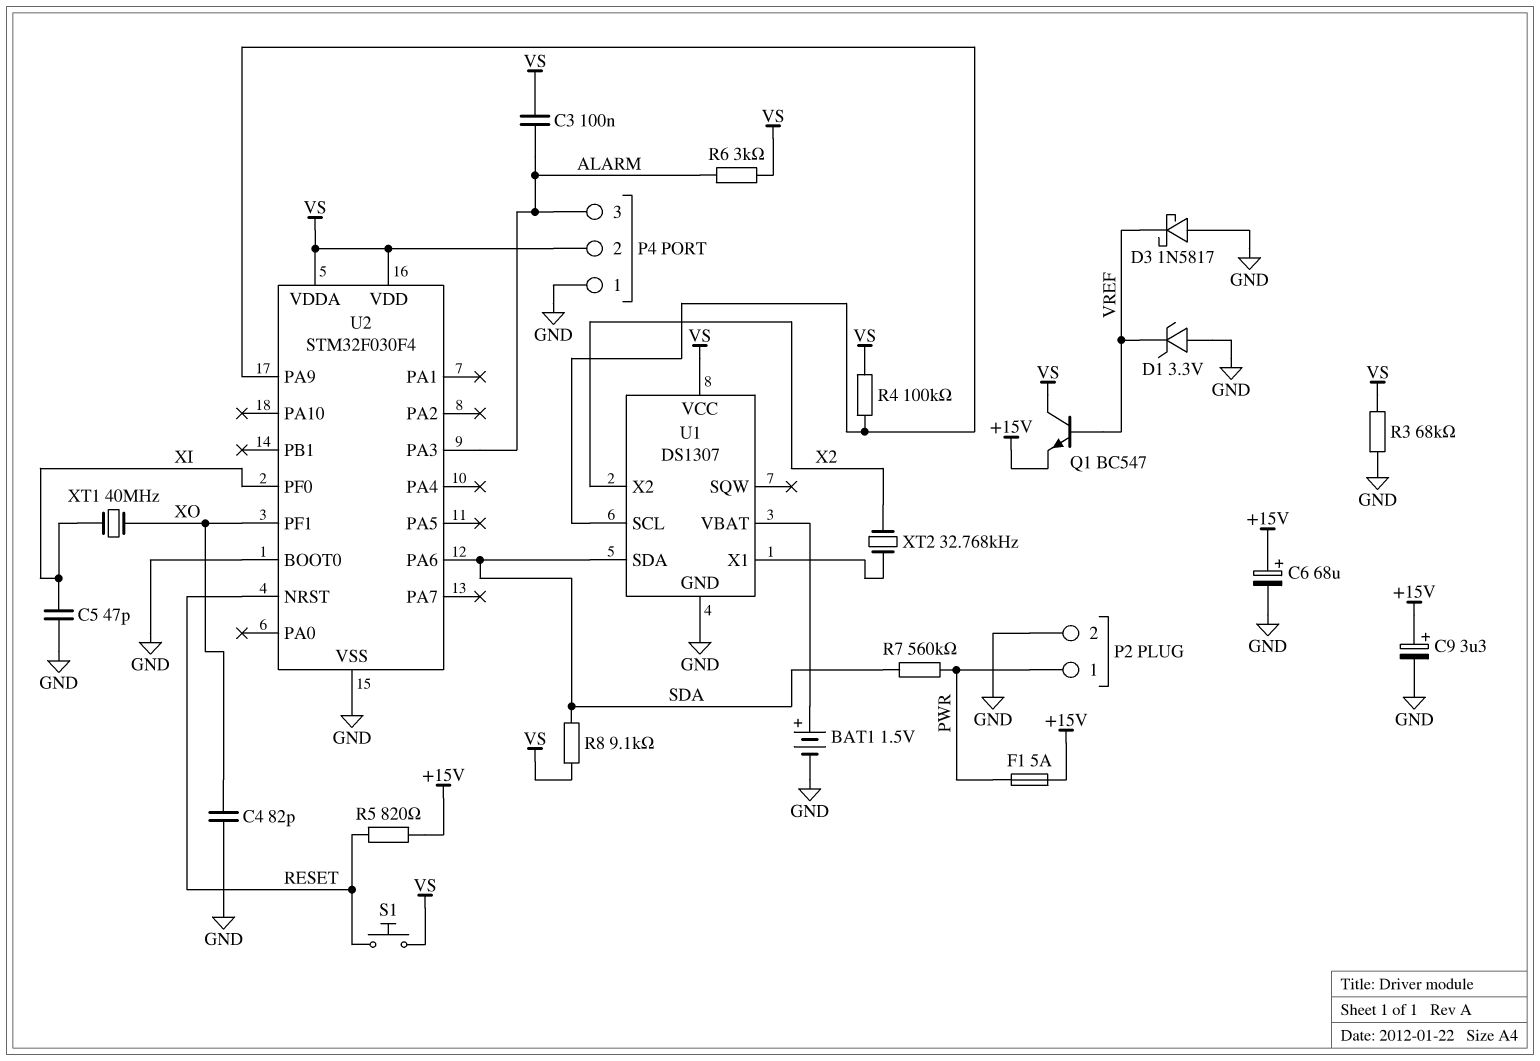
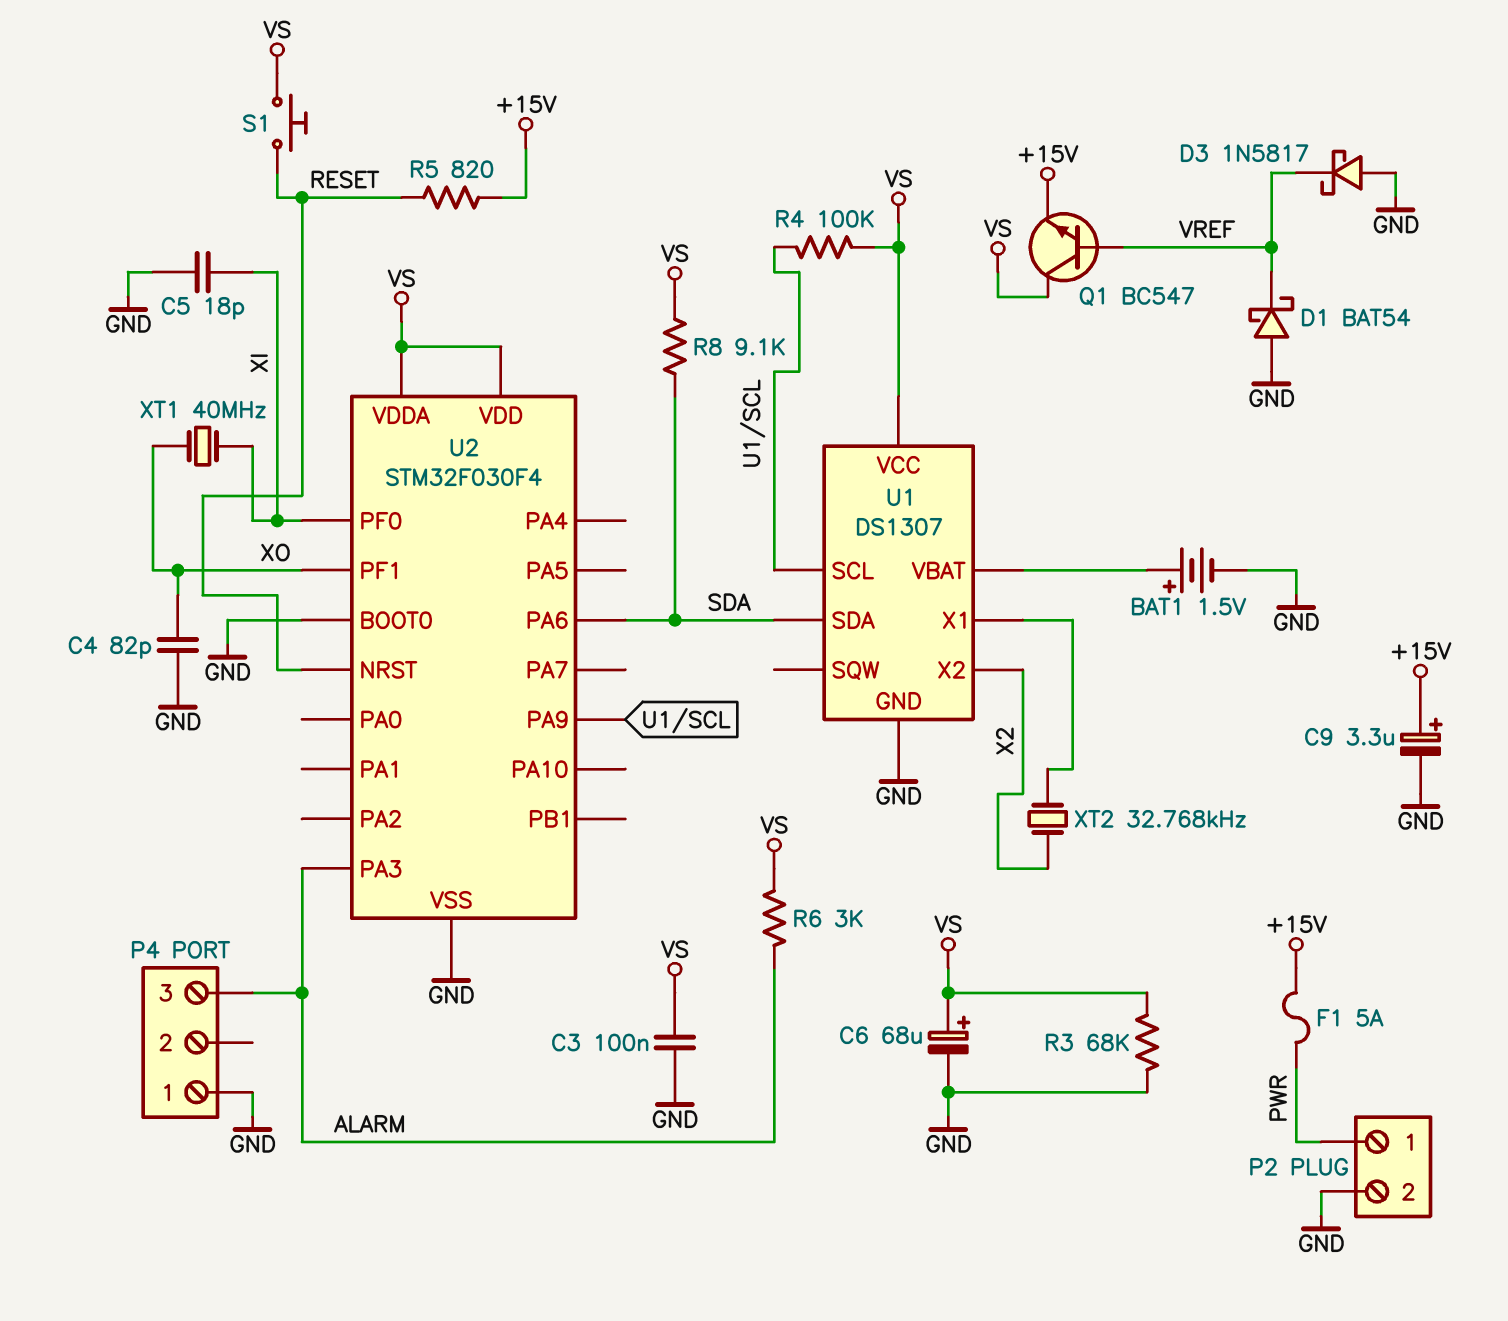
C3: 100nF (ALARM, VS) -> 100nF (GND, VS)
C5: 47pF (GND, XI) -> 18pF (GND, XI)
C6: 68uF (plus +15V, minus GND) -> 68uF (plus VS, minus GND)
D1: zener 3.3V (A GND, K VREF) -> schottky BAT54 (A GND, K VREF)
P4 pin 2: VS -> none
R7: 560k (PWR, SDA) -> none

